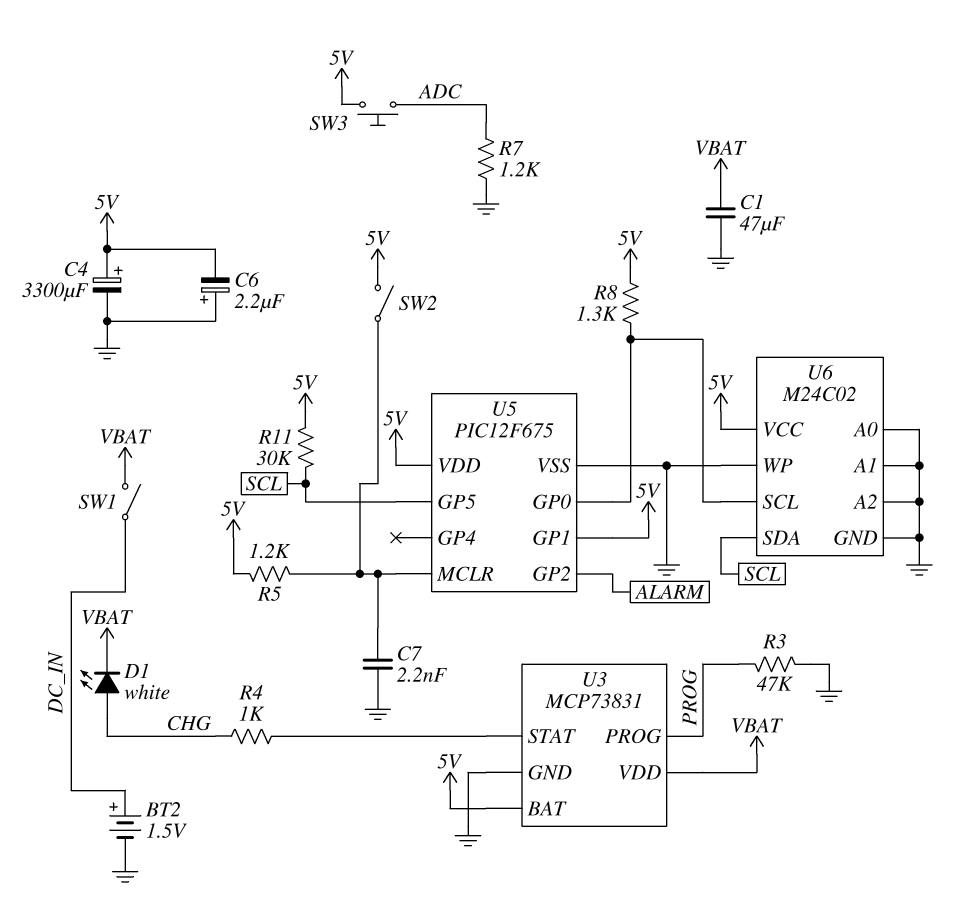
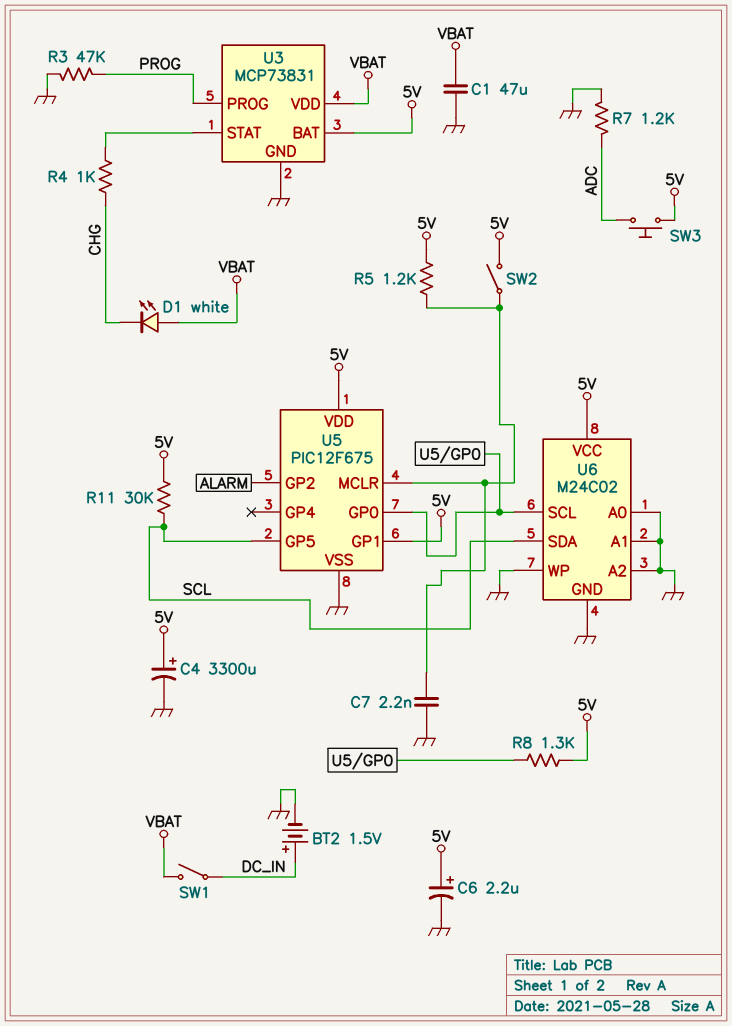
C6: 2.2uF (plus GND, minus 5V) -> 2.2uF (plus 5V, minus GND)
D1: LED white (A CHG, K VBAT) -> LED white (A VBAT, K CHG)

